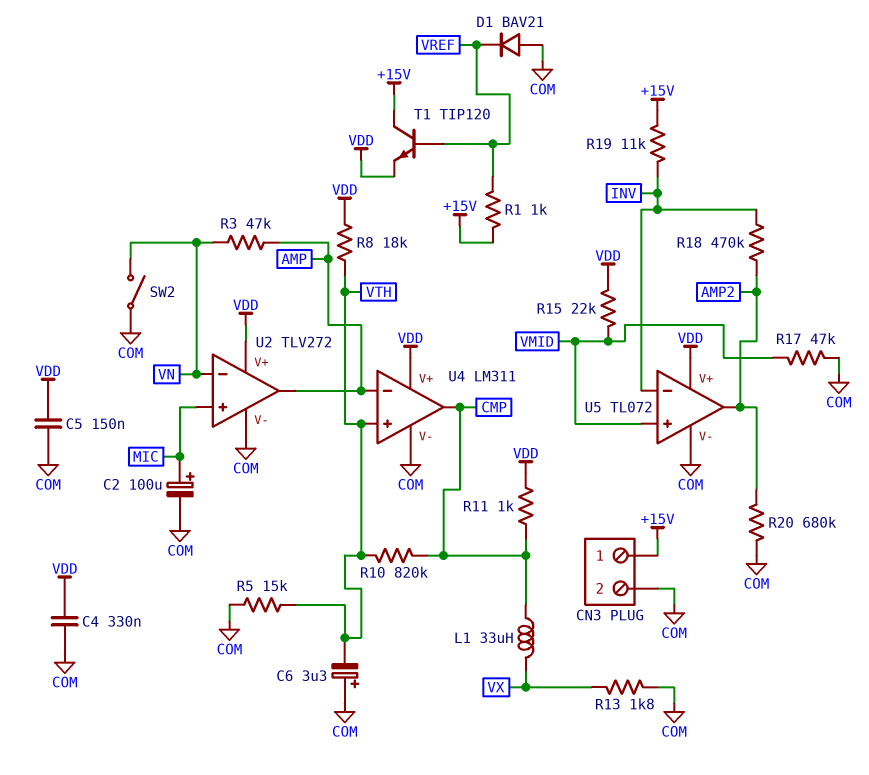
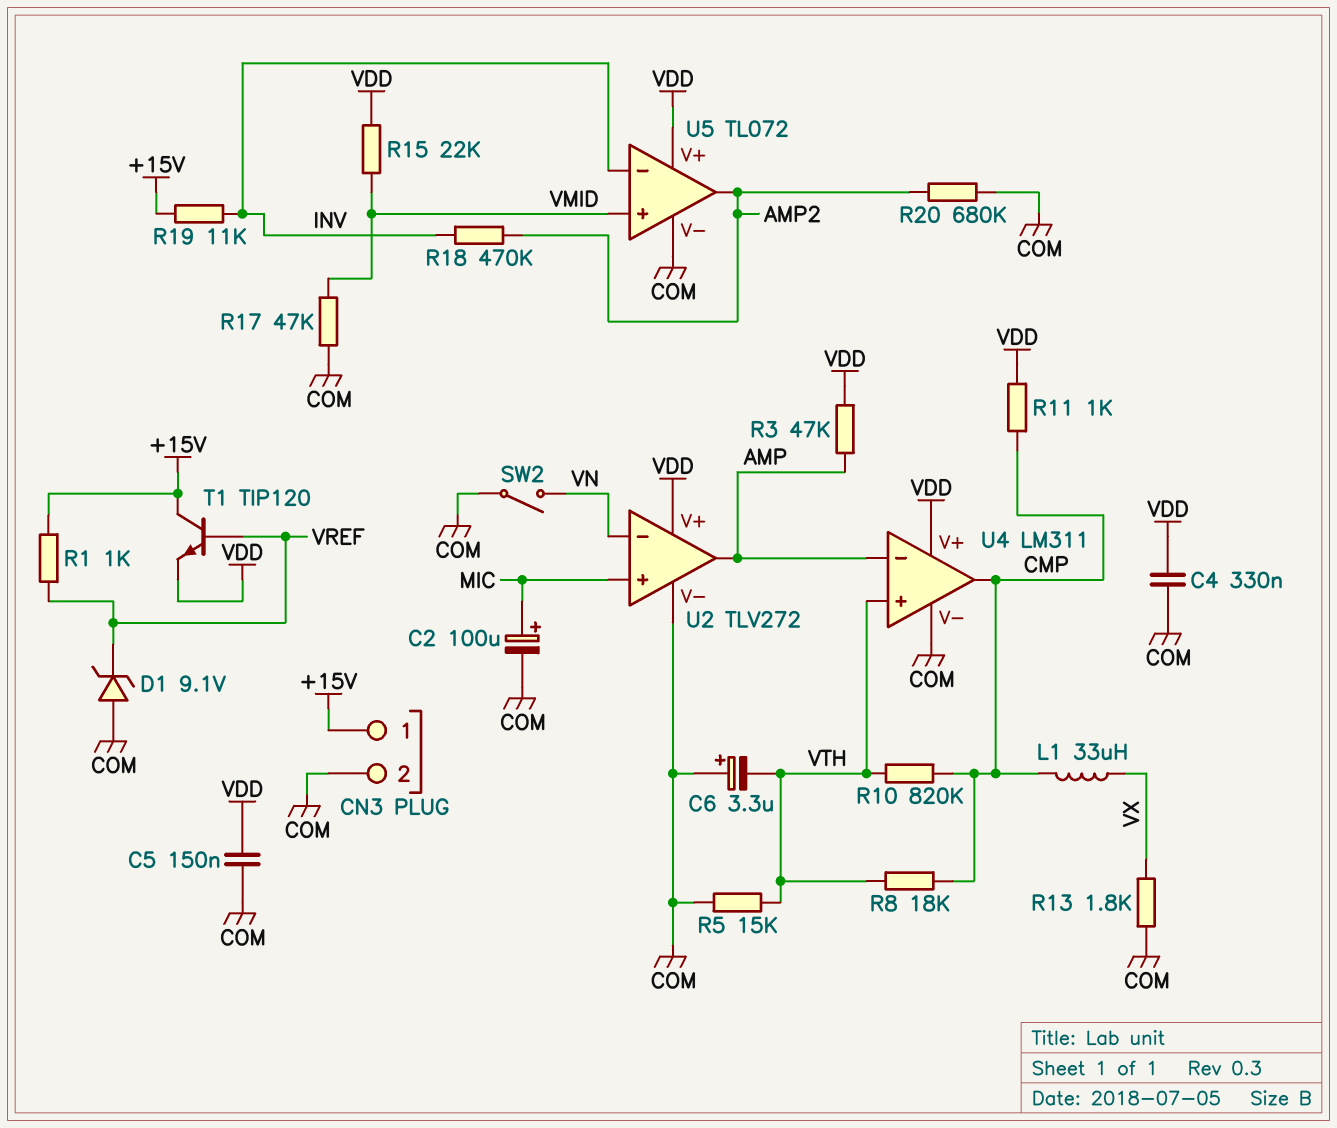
D1: diode BAV21 (A COM, K VREF) -> zener 9.1V (A COM, K VREF)
R3: 47k (AMP, VN) -> 47k (AMP, VDD)
R8: 18k (VDD, VTH) -> 18k (CMP, VTH)

